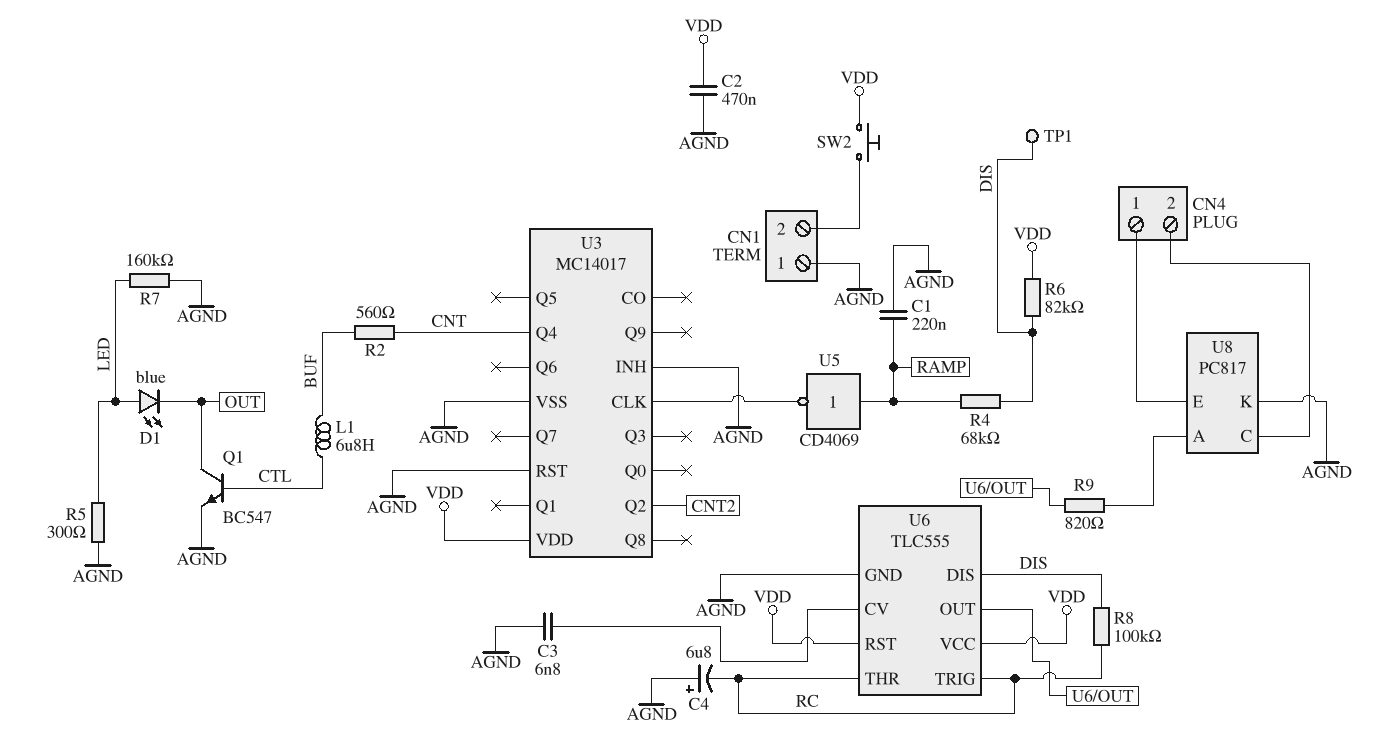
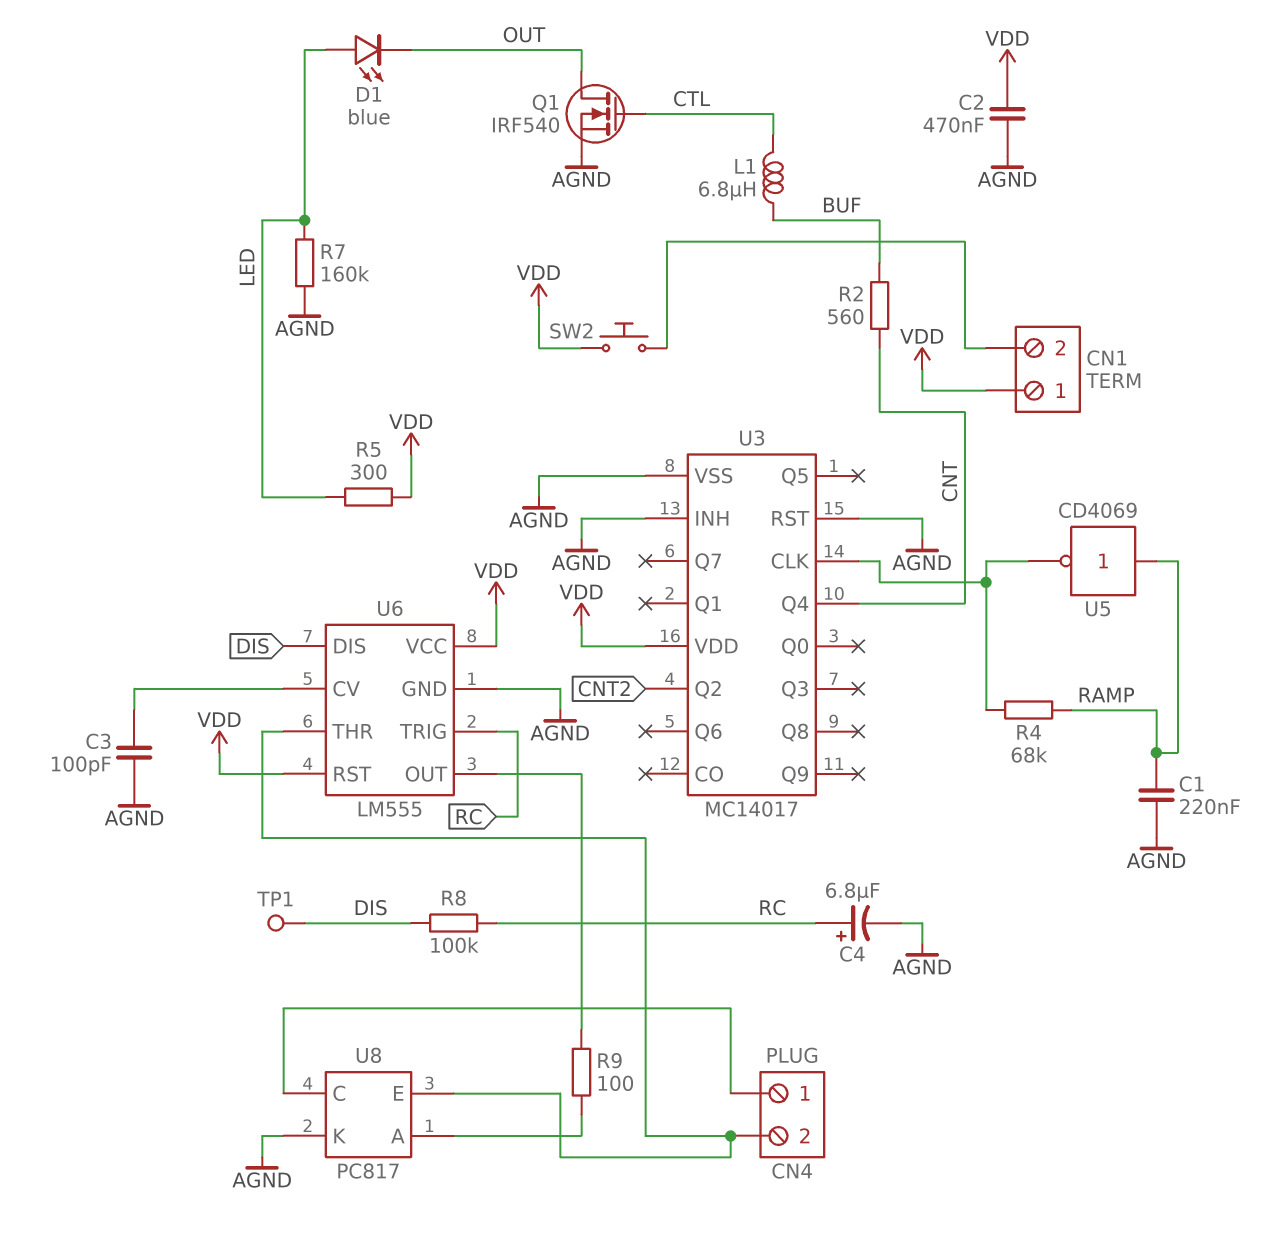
C3: 6.8nF (AGND, U6/CV) -> 100pF (AGND, U6/CV)
C4: 6.8uF (plus AGND, minus RC) -> 6.8uF (plus RC, minus AGND)
CN1 pin 1: AGND -> VDD
Q1: NPN BC547 (B CTL, C OUT, E AGND) -> NMOS IRF540 (G CTL, D OUT, S AGND)
R4: 68k (DIS, RAMP) -> 68k (RAMP, U3/CLK)
R5: 300 (AGND, LED) -> 300 (LED, VDD)
R6: 82k (DIS, VDD) -> none
R9: 820 (U6/OUT, U8/A) -> 100 (U6/OUT, U8/A)
U6: TLC555 -> LM555
U6 pin THR: RC -> CN4/2
U8 pin C: CN4/2 -> CN4/1
U8 pin E: CN4/1 -> CN4/2

